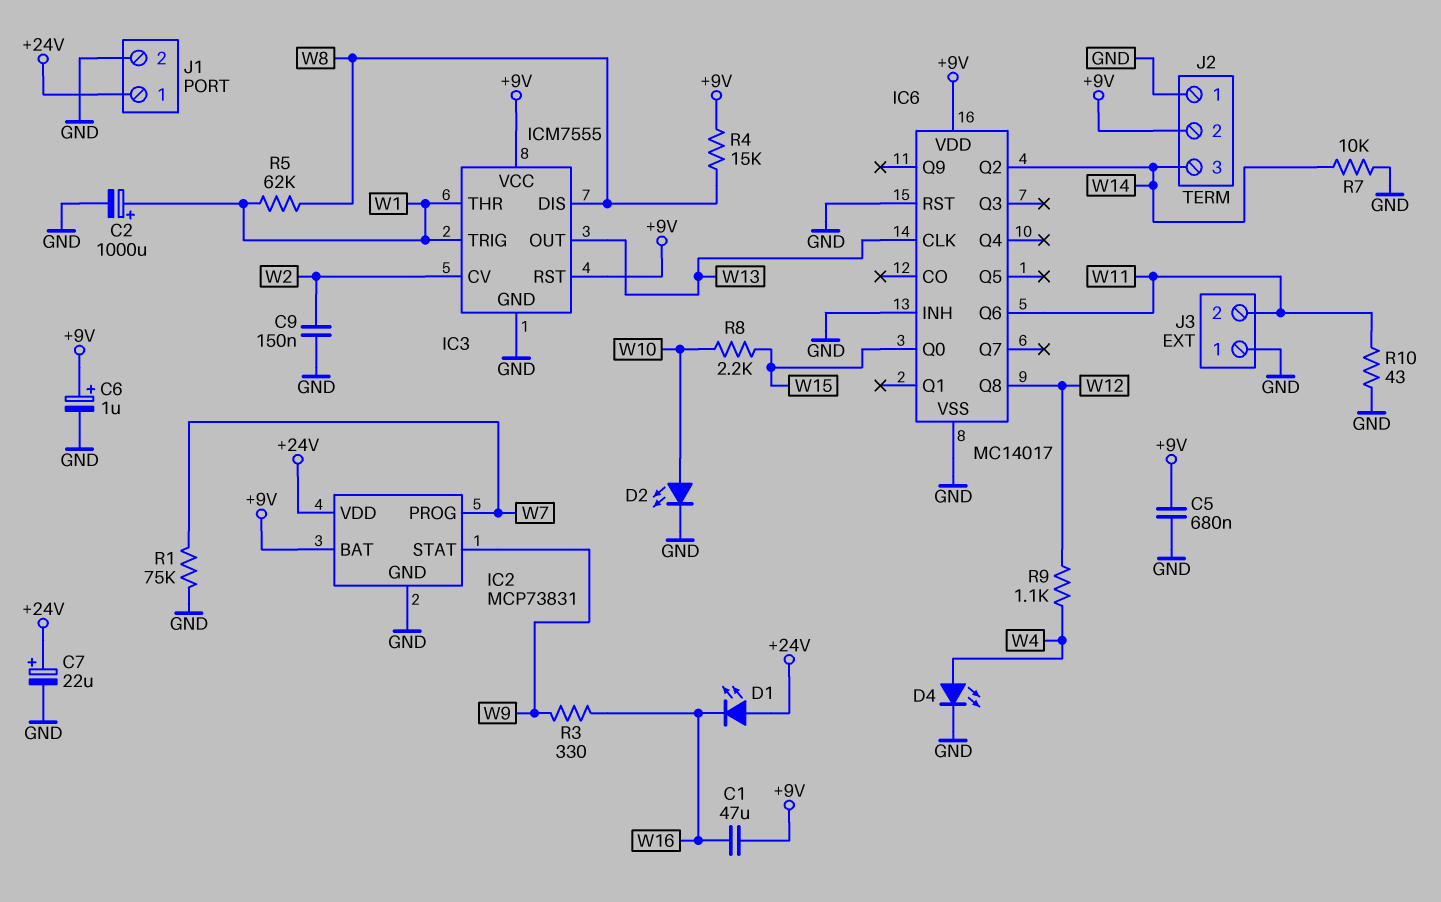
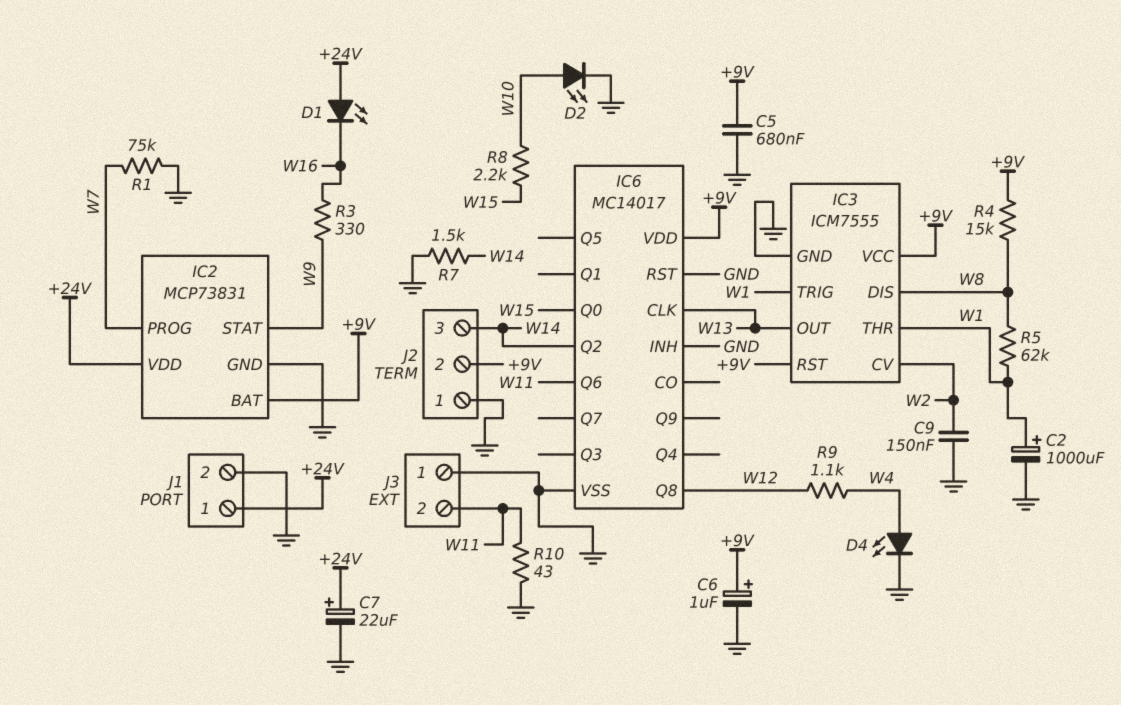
C1: 47uF (+9V, W16) -> none
R7: 10k (GND, W14) -> 1.5k (GND, W14)

